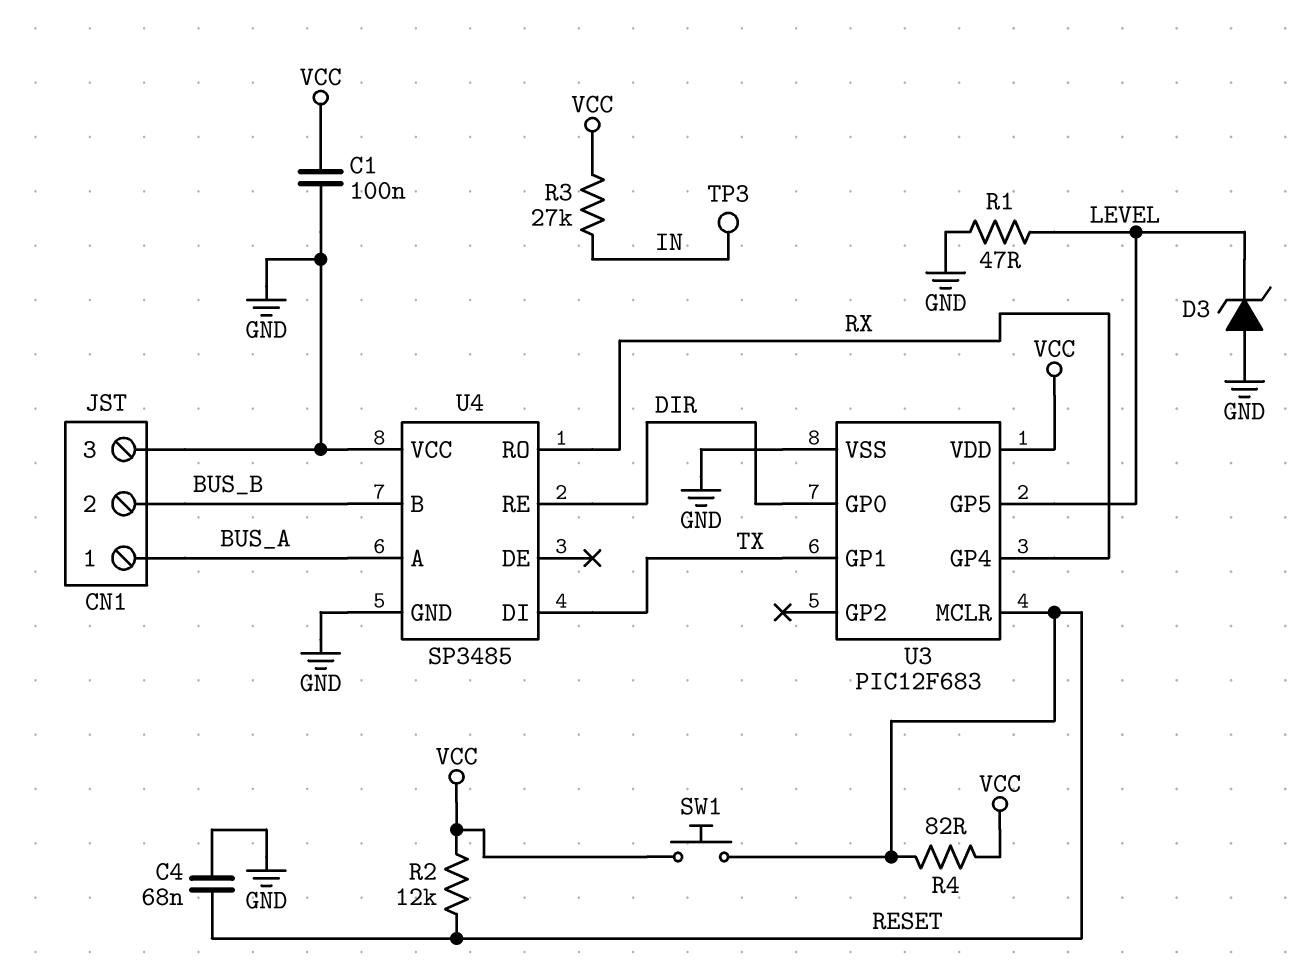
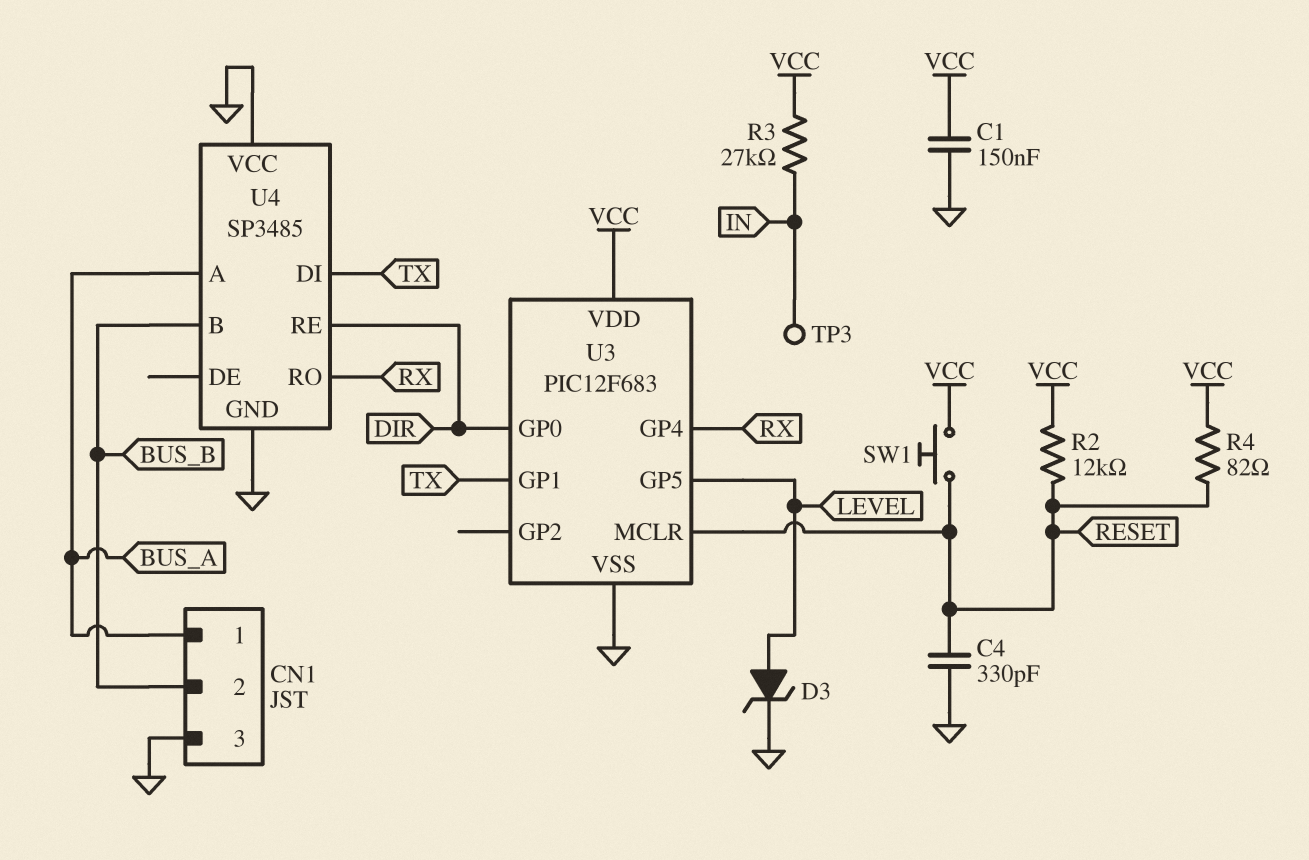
C1: 100nF (GND, VCC) -> 150nF (GND, VCC)
C4: 68nF (GND, RESET) -> 330pF (GND, RESET)
D3: zener (A GND, K LEVEL) -> zener (A LEVEL, K GND)
R1: 47 (GND, LEVEL) -> none

